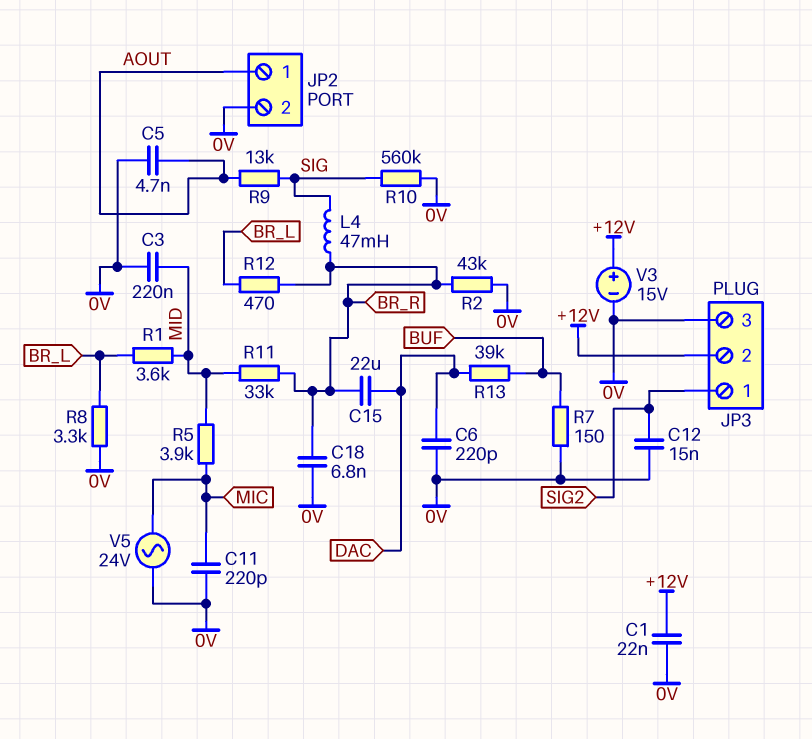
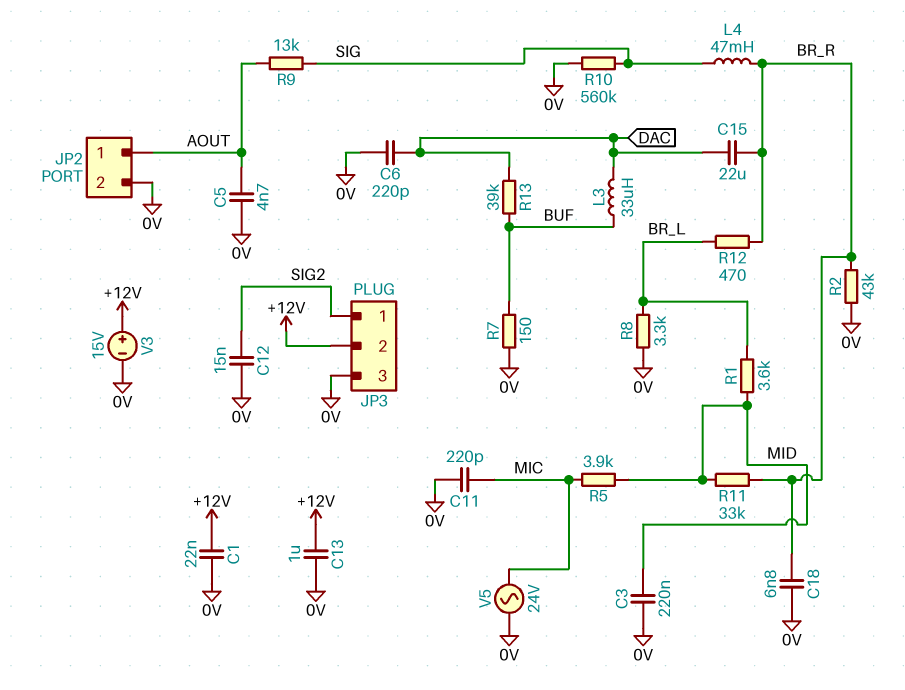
C13: none -> 1uF (+12V, 0V)
L3: none -> 33uH (BUF, DAC)

